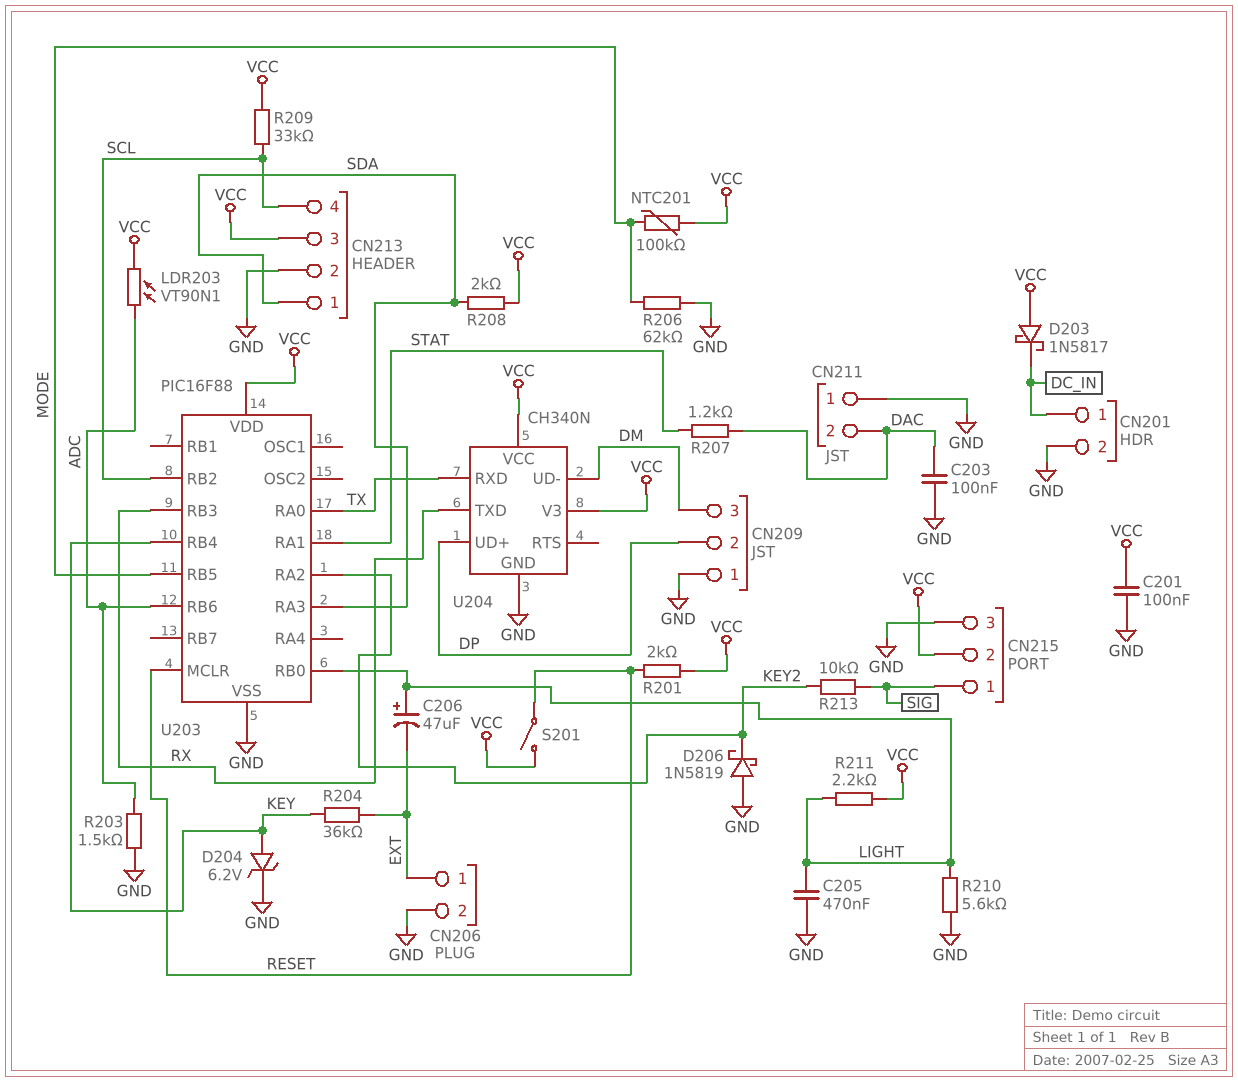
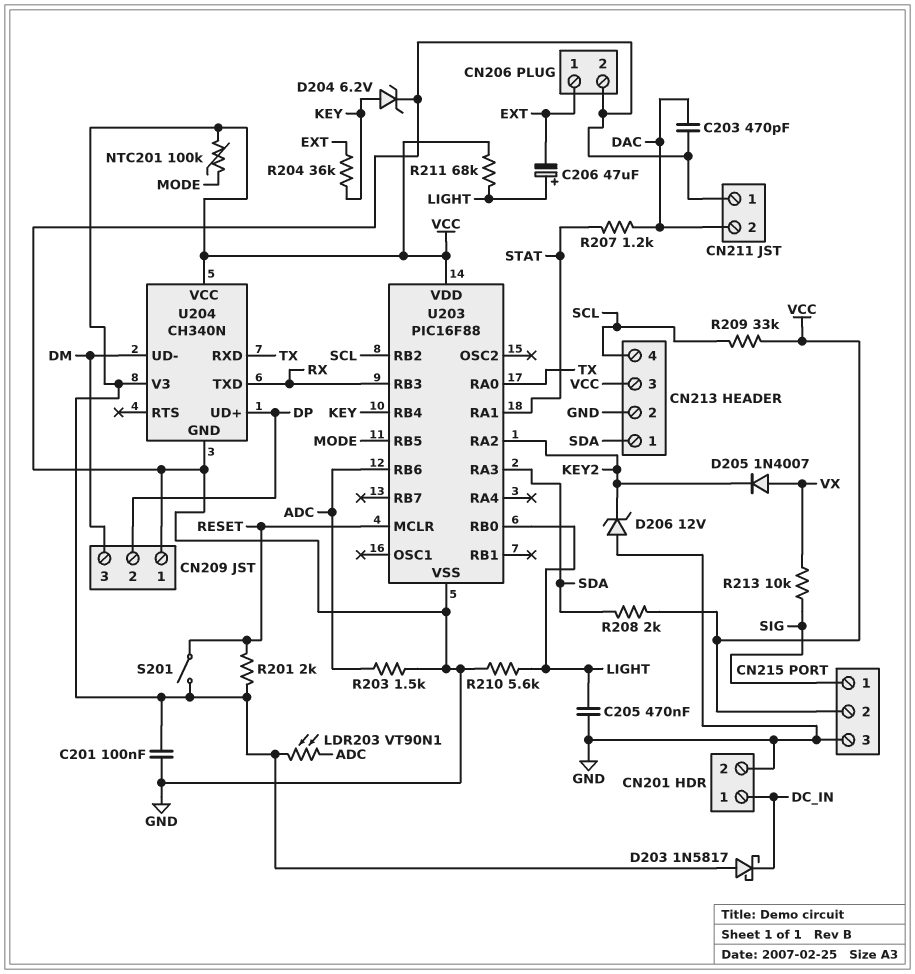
C203: 100nF (DAC, GND) -> 470pF (DAC, GND)
D205: none -> diode 1N4007 (A VX, K KEY2)
D206: schottky 1N5819 (A GND, K KEY2) -> zener 12V (A GND, K KEY2)
R206: 62k (GND, MODE) -> none
R211: 2.2k (LIGHT, VCC) -> 68k (LIGHT, VCC)
R213: 10k (KEY2, SIG) -> 10k (SIG, VX)

